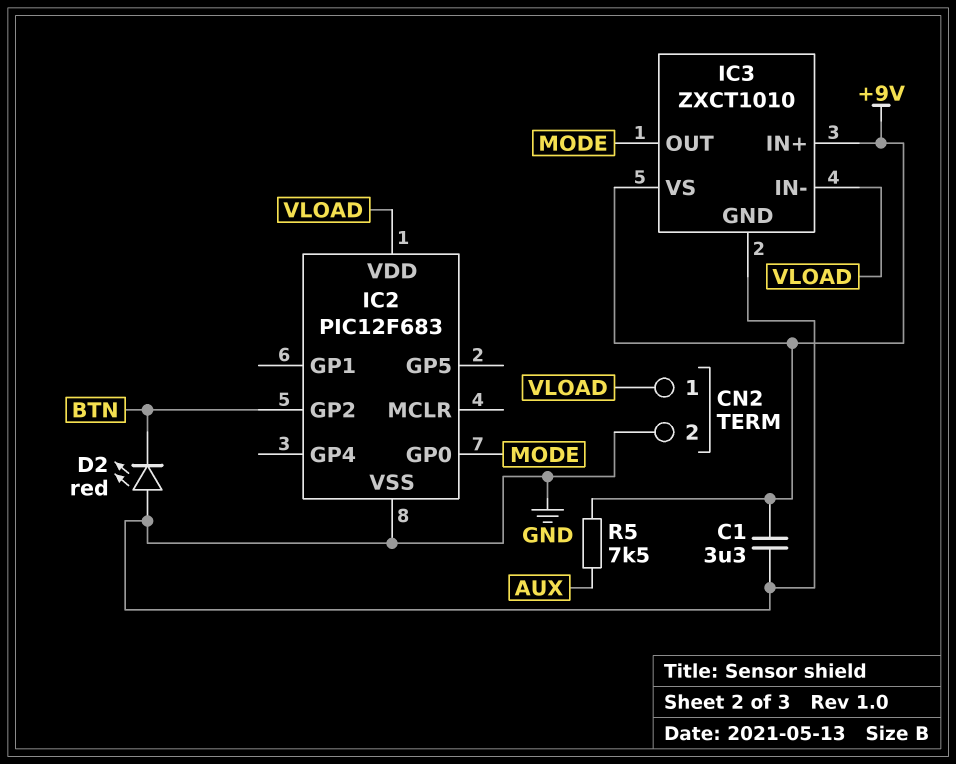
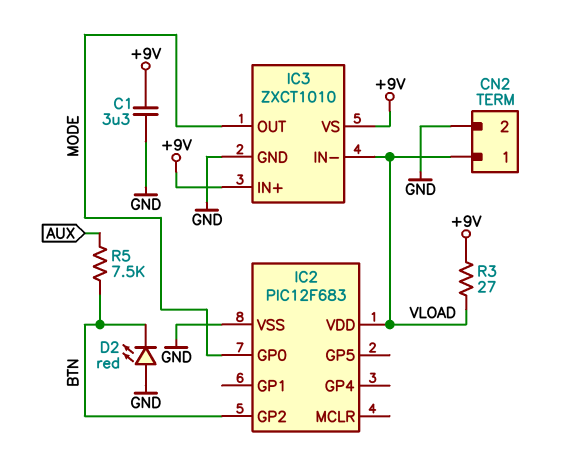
R3: none -> 27 (+9V, VLOAD)
R5: 7.5k (+9V, AUX) -> 7.5k (AUX, BTN)

